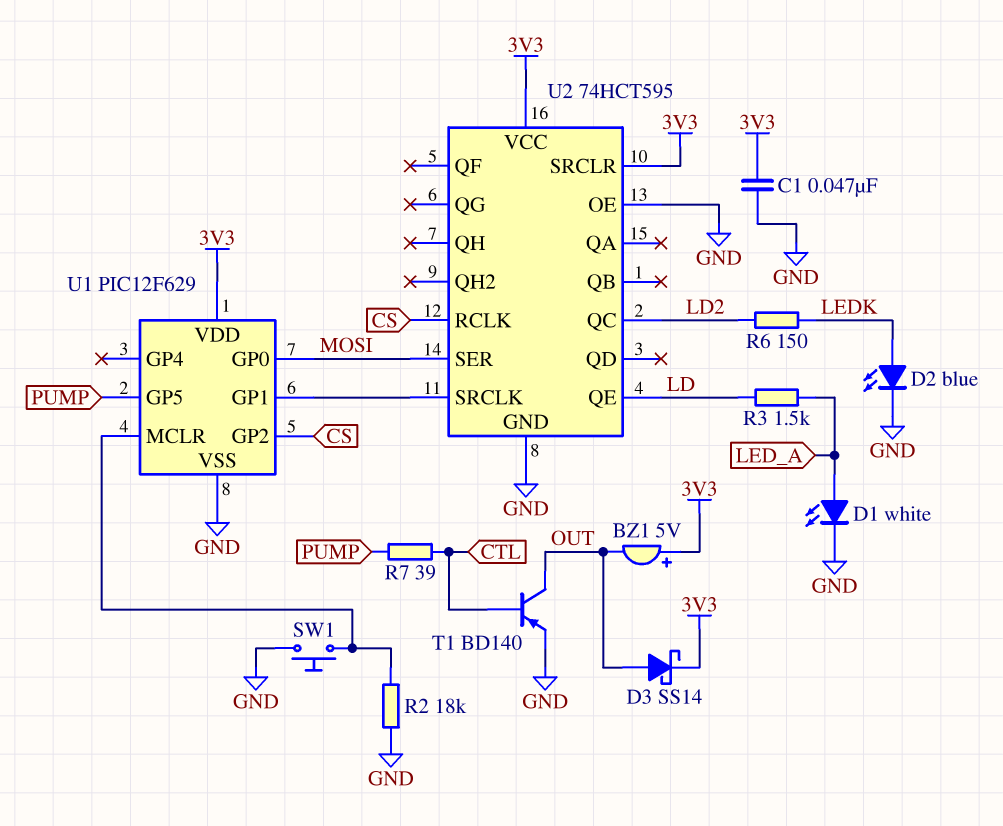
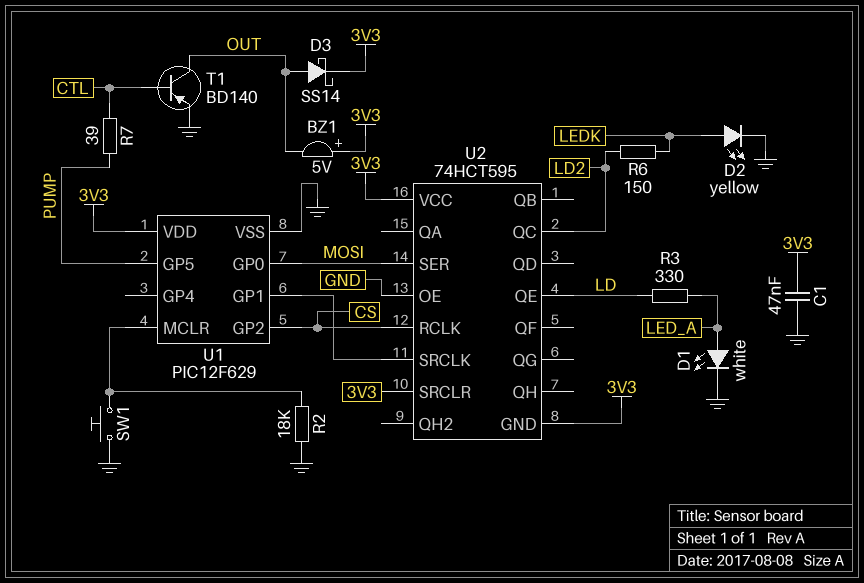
D2: LED blue (A LEDK, K GND) -> LED yellow (A LEDK, K GND)
R3: 1.5k (LD, LED_A) -> 330 (LD, LED_A)
U2 pin GND: GND -> 3V3

